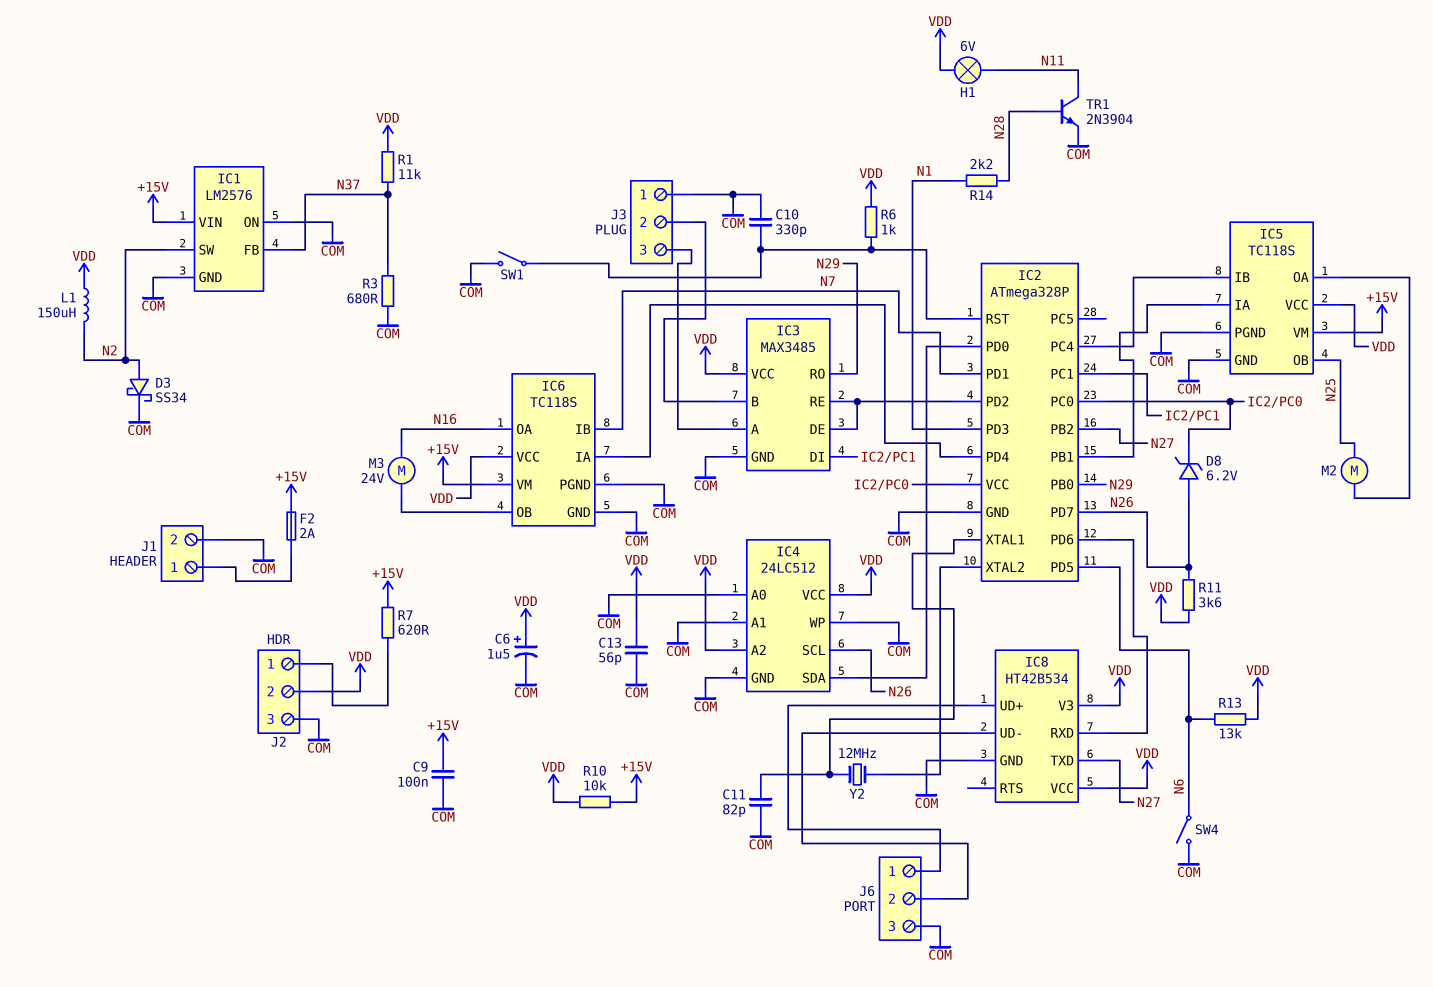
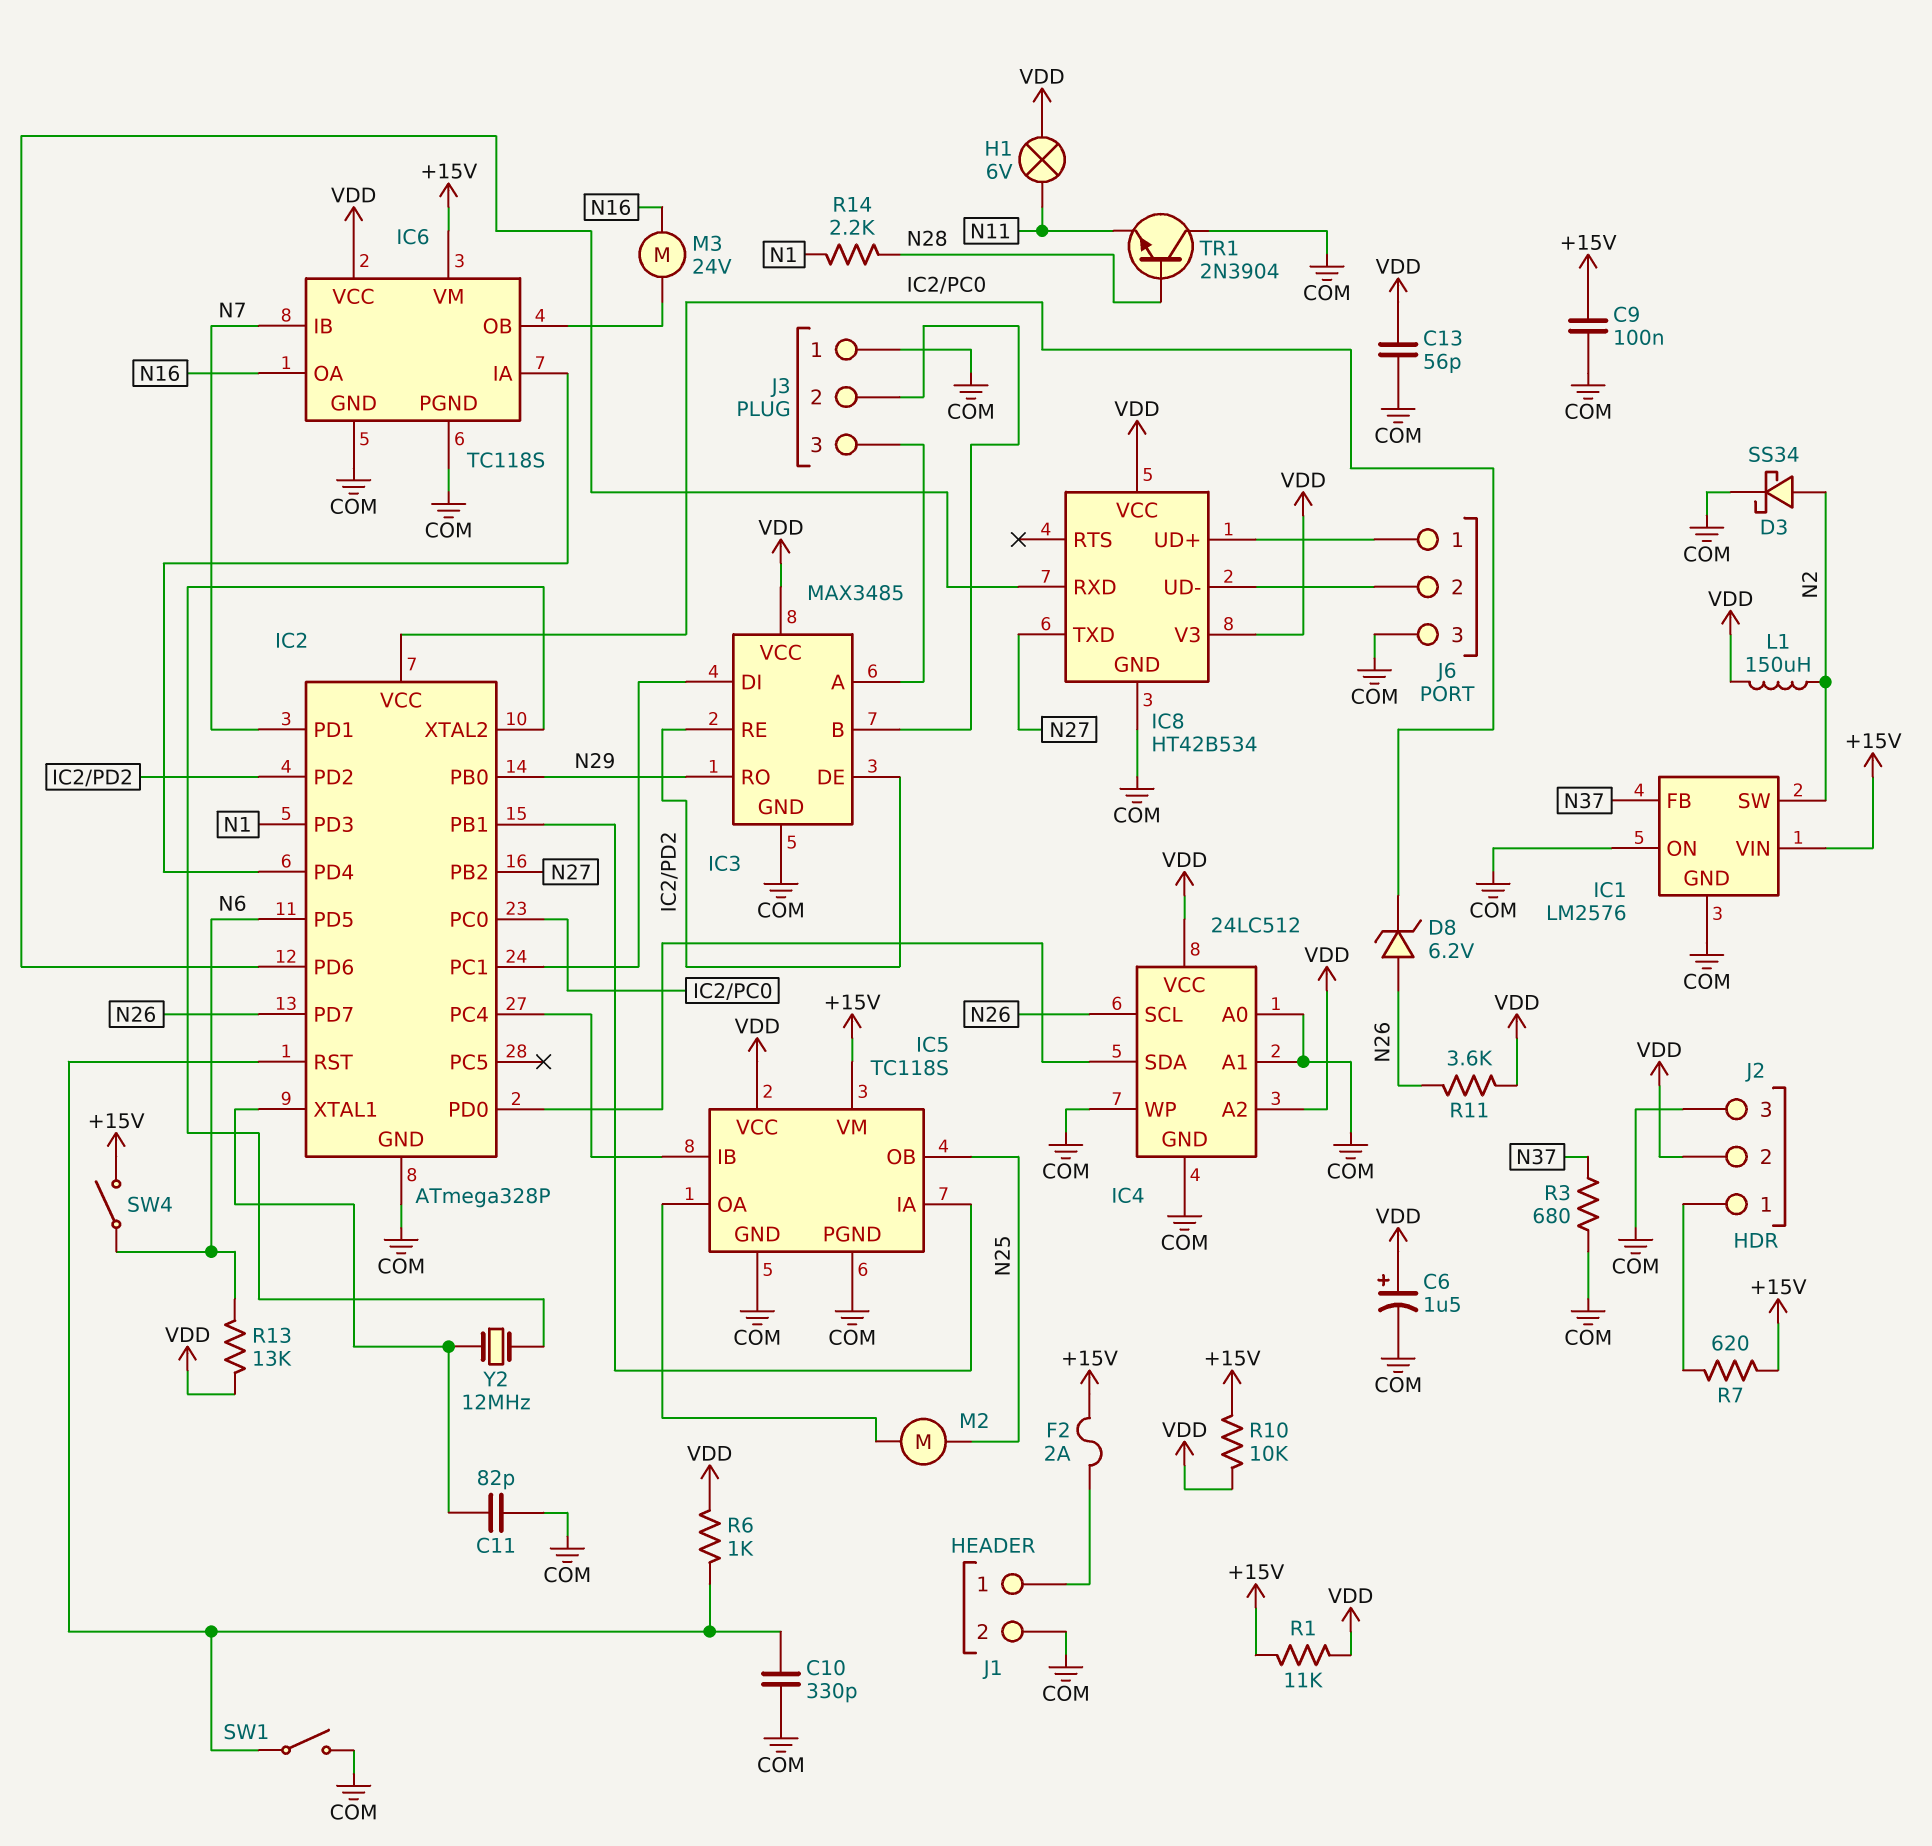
R1: 11k (N37, VDD) -> 11k (+15V, VDD)
SW4: switch (COM, N6) -> switch (+15V, N6)
TR1: NPN 2N3904 (B N28, C N11, E COM) -> NPN 2N3904 (B N28, C COM, E N11)

